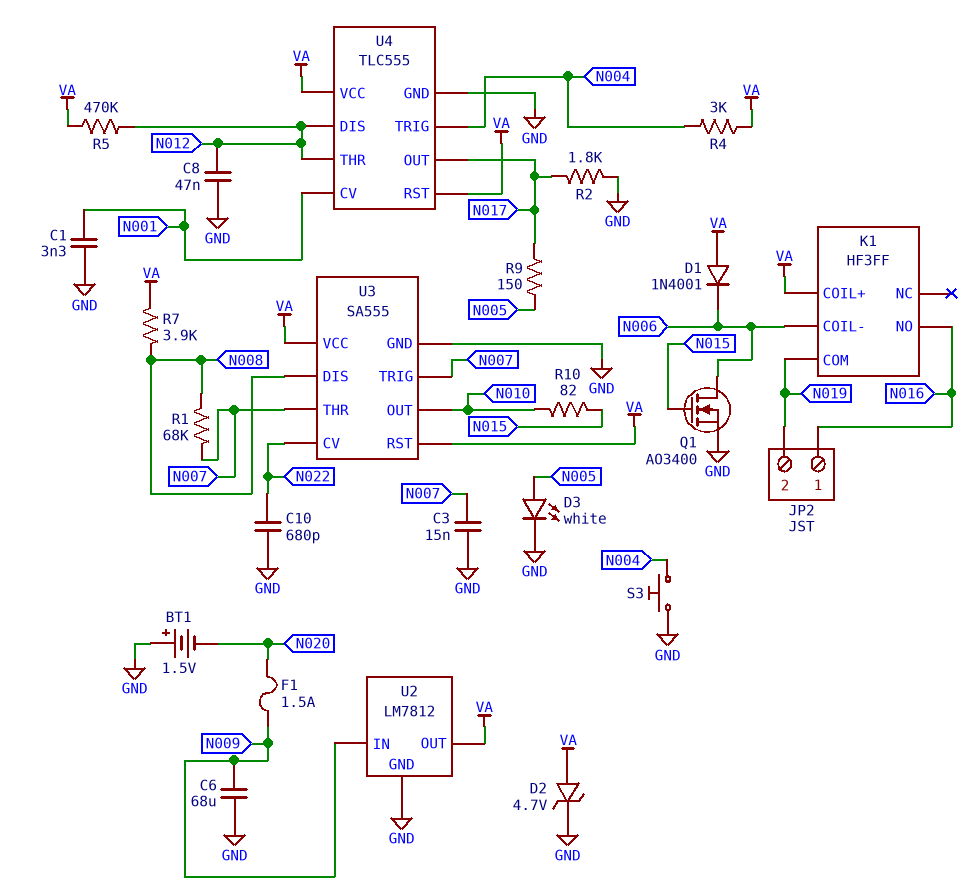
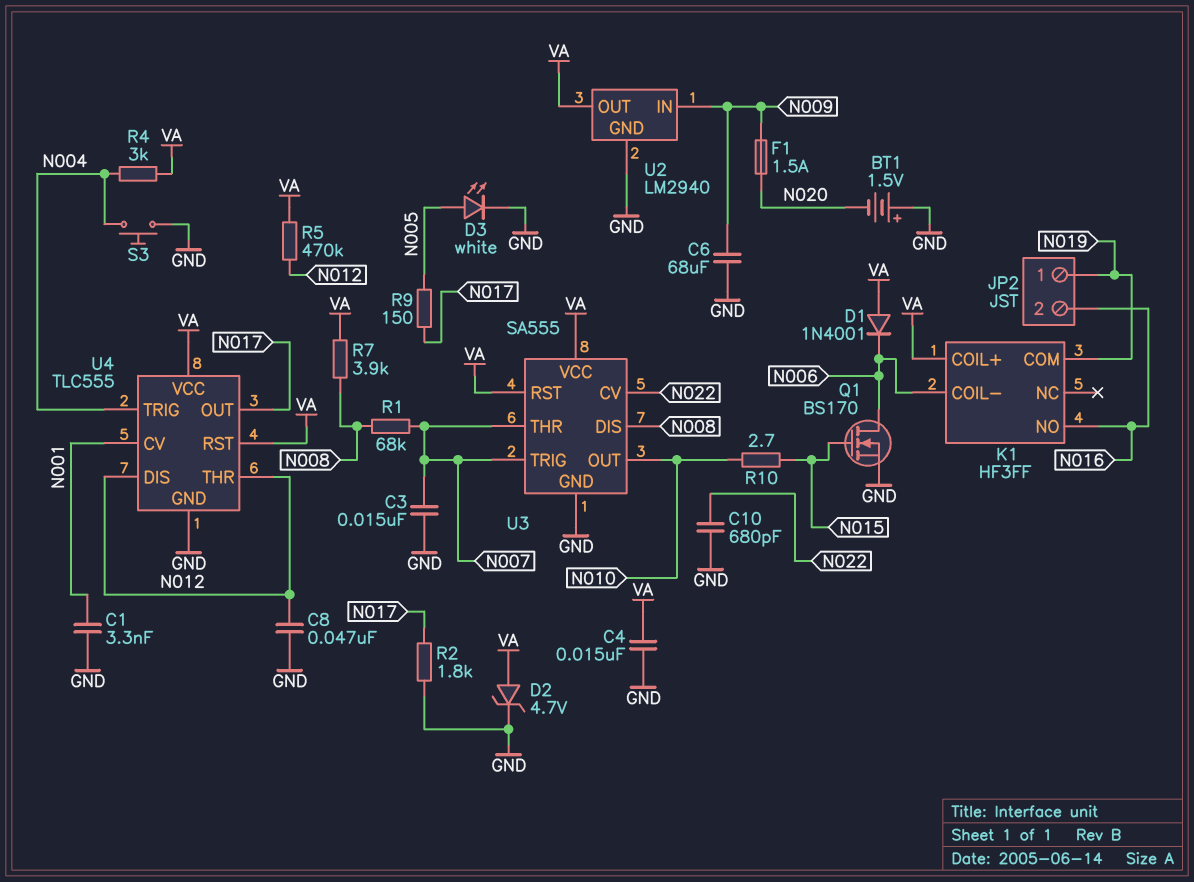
C4: none -> 15nF (GND, VA)
JP2 pin 1: N016 -> N019
JP2 pin 2: N019 -> N016
Q1: NMOS AO3400 (G N015, D N006, S GND) -> NMOS BS170 (G N015, D N006, S GND)
R10: 82 (N010, N015) -> 2.7 (N010, N015)
U2: LM7812 -> LM2940

